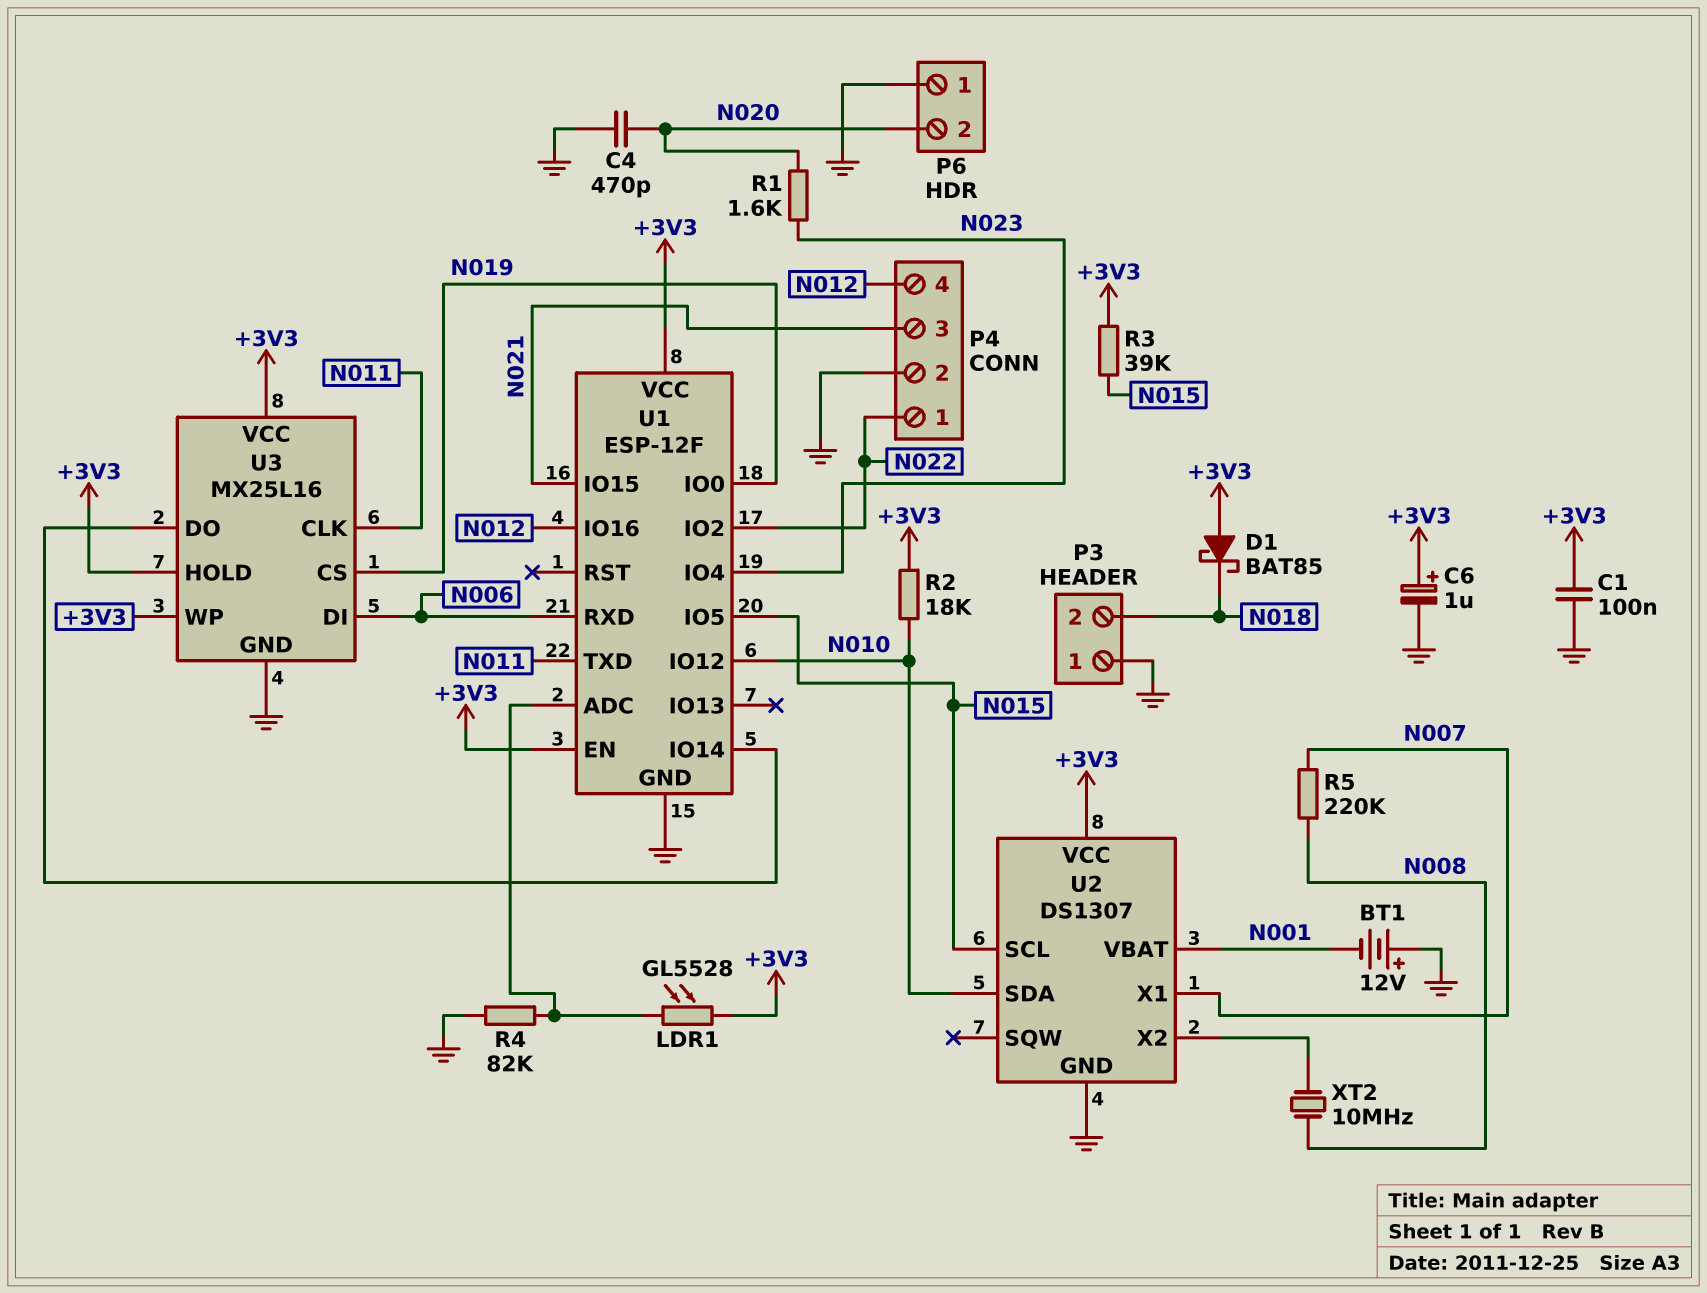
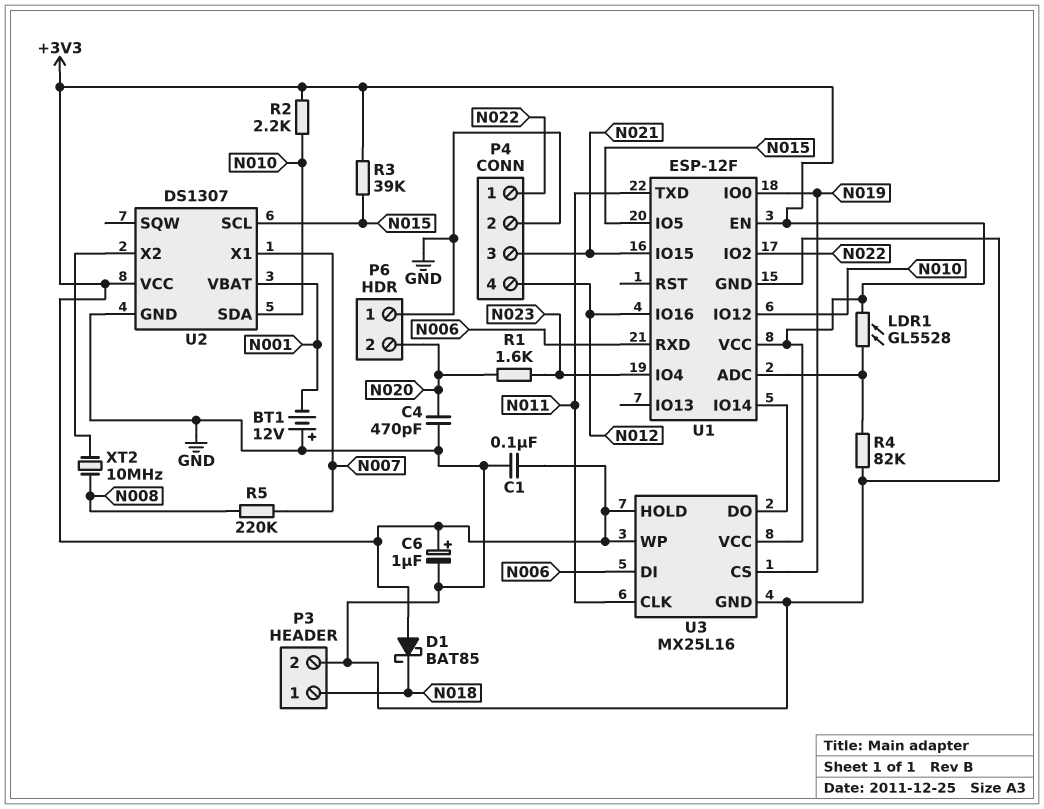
P3 pin 1: GND -> N018
P3 pin 2: N018 -> GND
R2: 18k (+3V3, N010) -> 2.2k (+3V3, N010)

